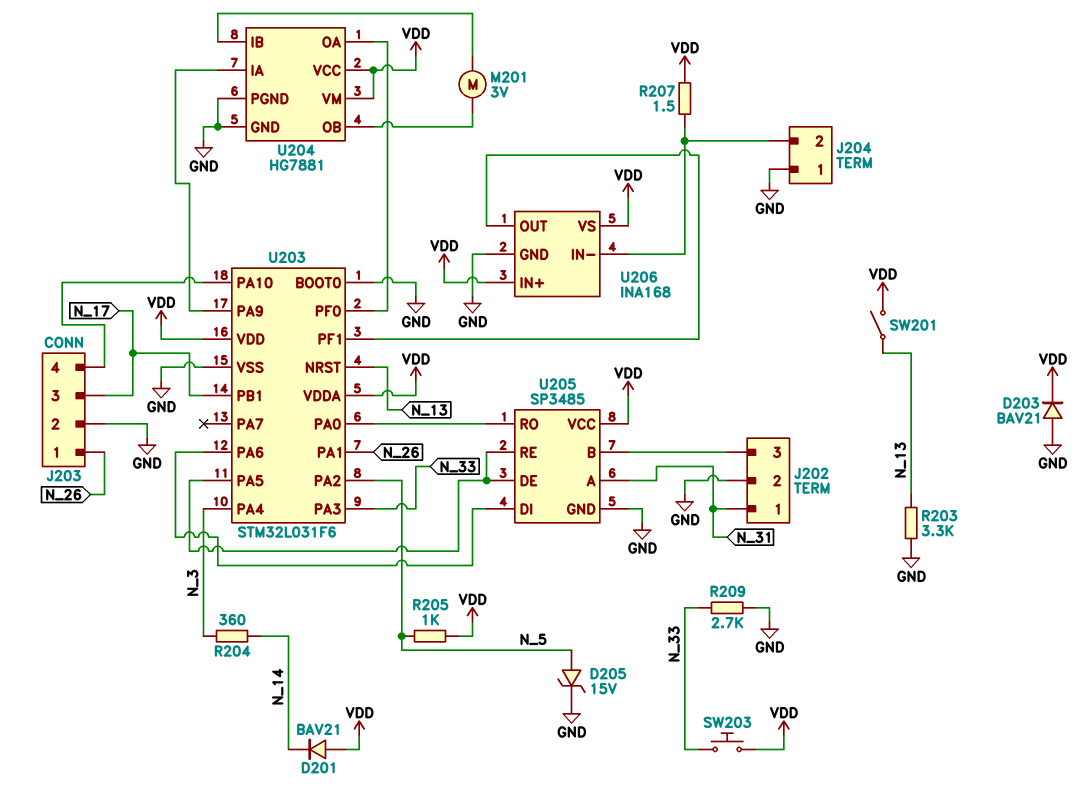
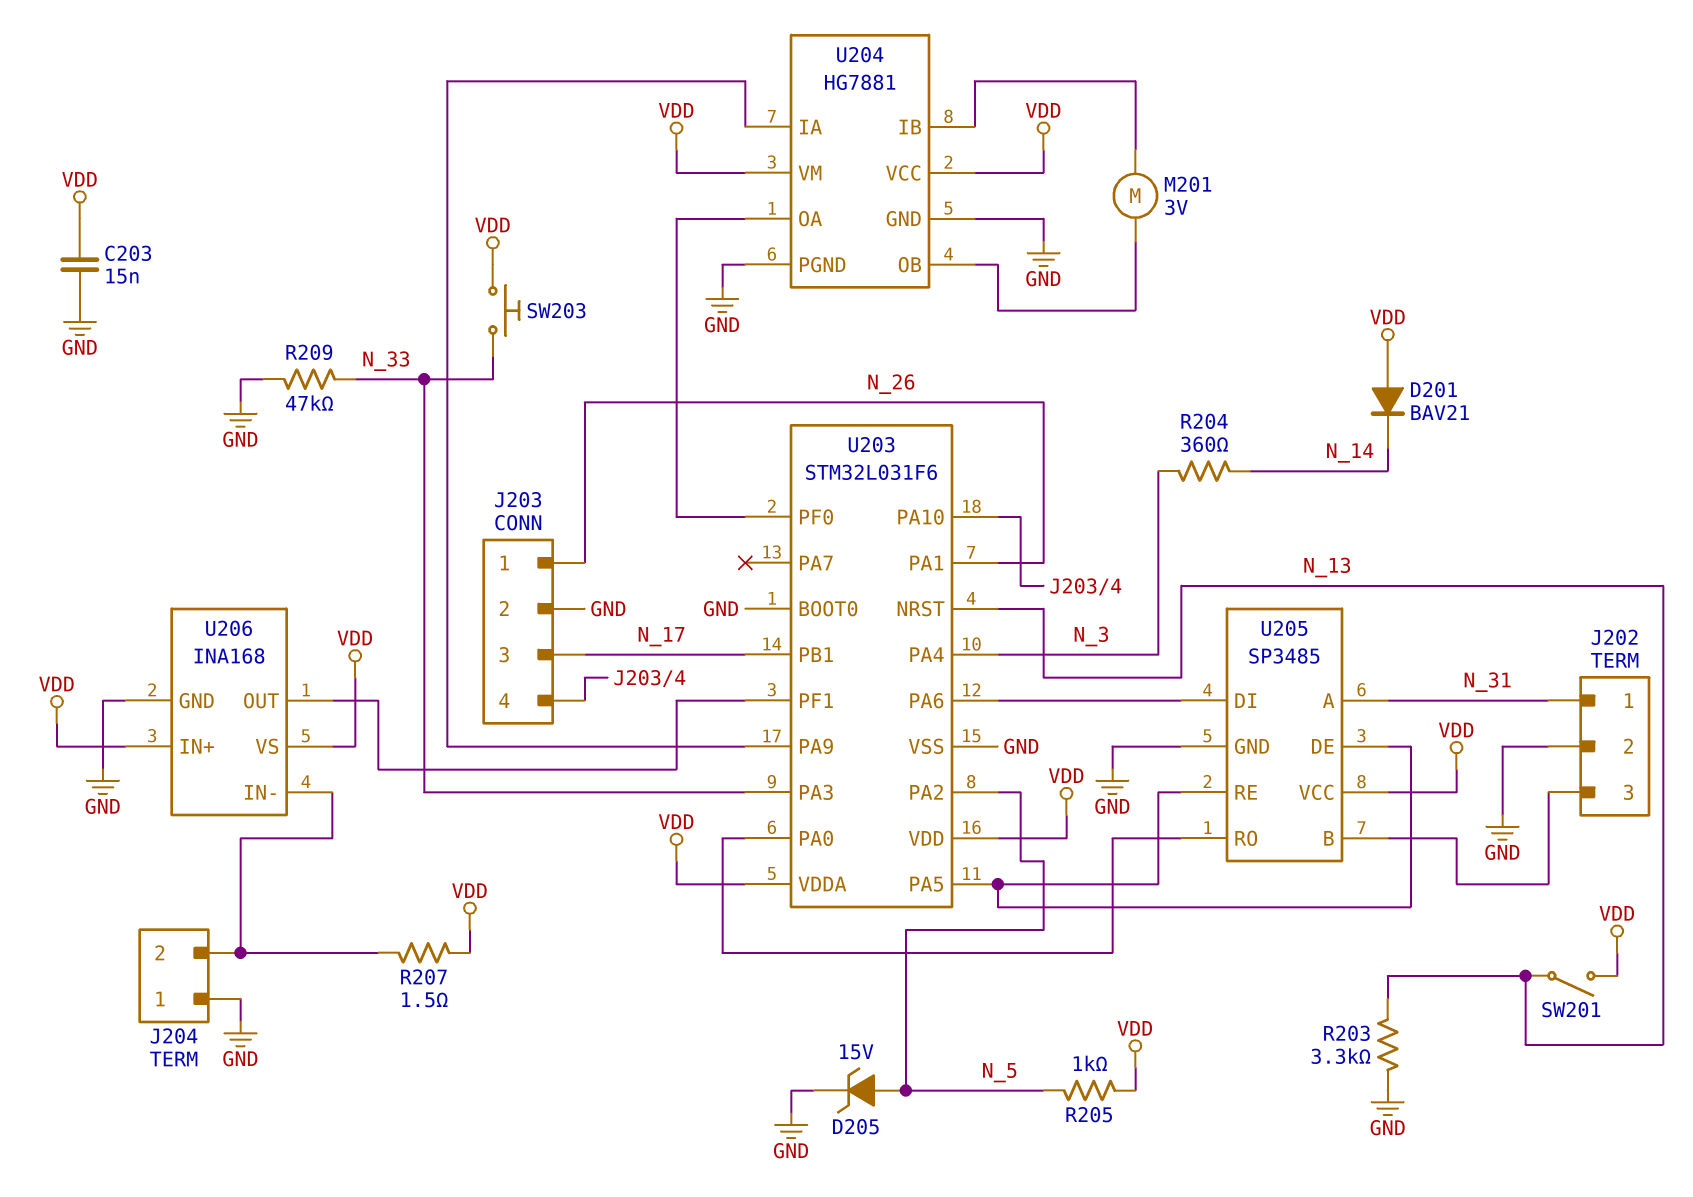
C203: none -> 15nF (GND, VDD)
D203: diode BAV21 (A GND, K VDD) -> none
R209: 2.7k (GND, N_33) -> 47k (GND, N_33)

